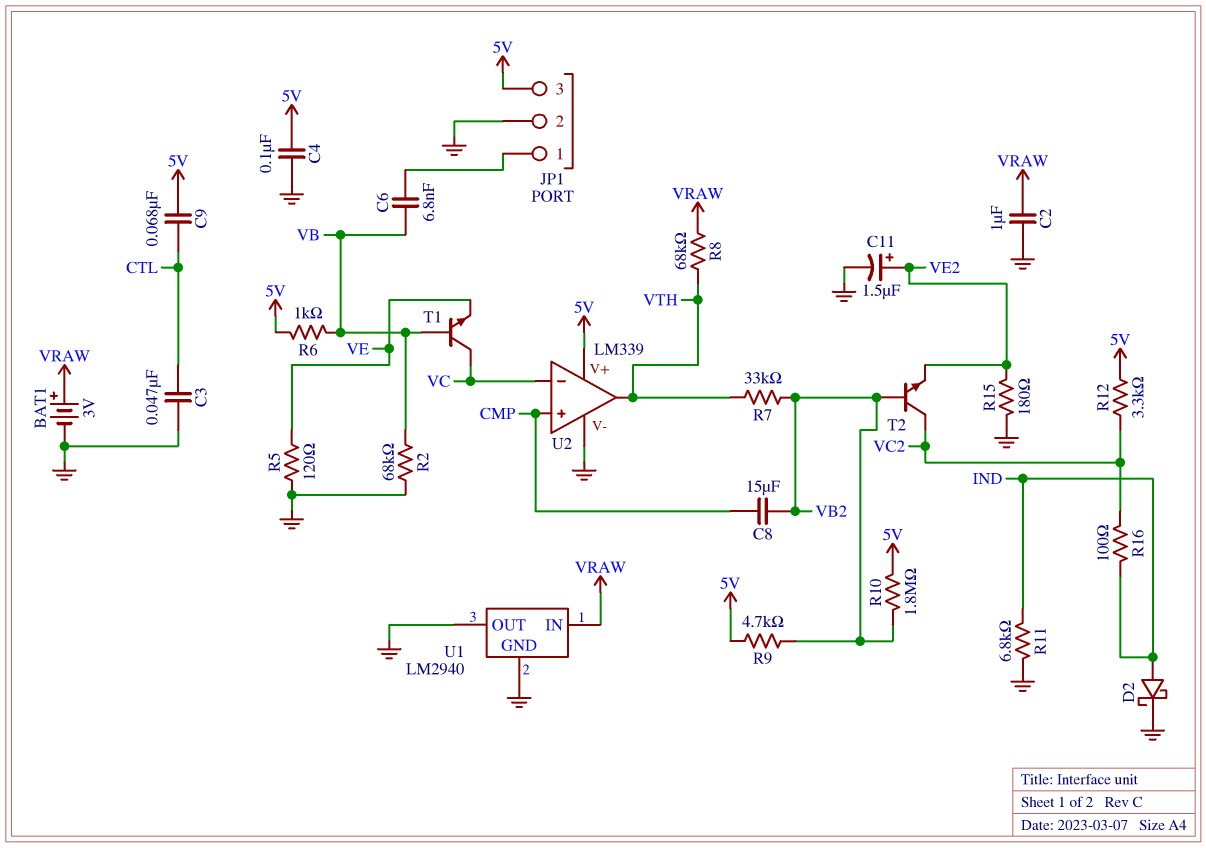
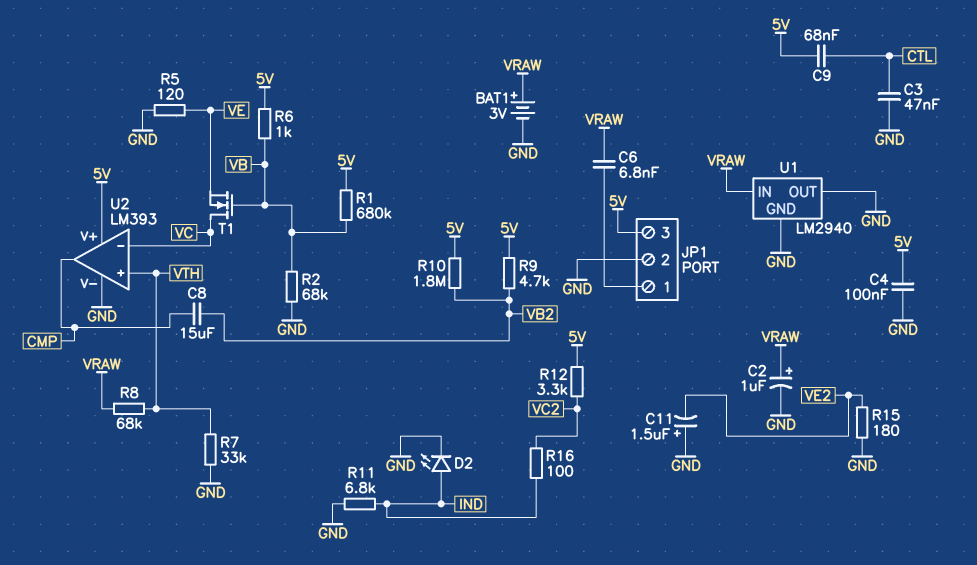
C2: 1uF (GND, VRAW) -> 1uF (plus VRAW, minus GND)
C6: 6.8nF (JP1/1, VB) -> 6.8nF (JP1/1, VRAW)
C11: 1.5uF (plus VE2, minus GND) -> 1.5uF (plus GND, minus VE2)
D2: schottky (A IND, K GND) -> LED (A IND, K GND)
R1: none -> 680k (5V, VB)
R7: 33k (VB2, VTH) -> 33k (GND, VTH)
T1: NPN (B VB, C VC, E VE) -> NMOS (G VB, D VC, S VE)
T2: NPN (B VB2, C VC2, E VE2) -> none
U2: LM339 -> LM393
U2 pin in+: CMP -> VTH
U2 pin out: VTH -> CMP

